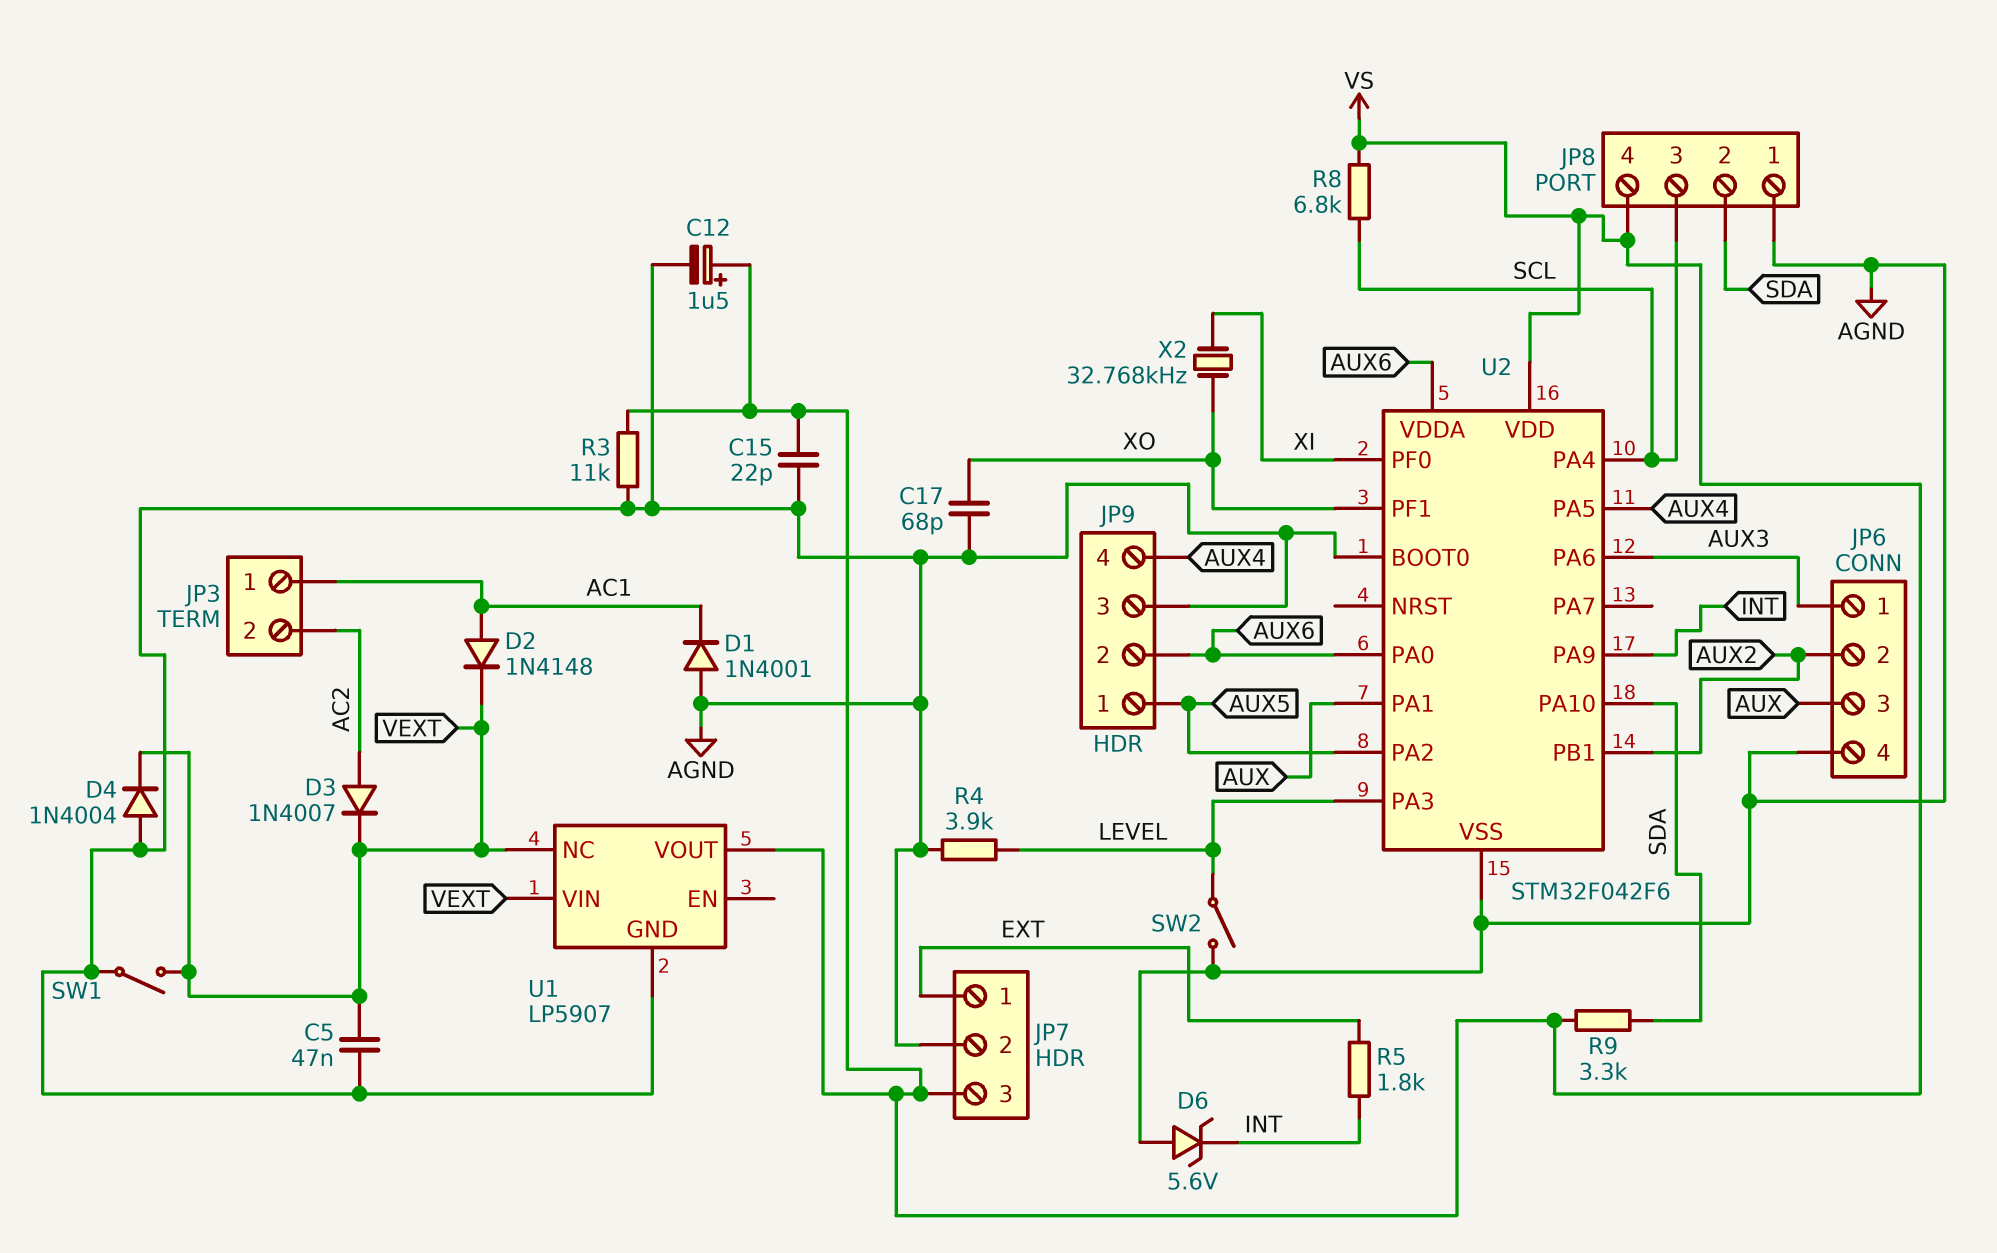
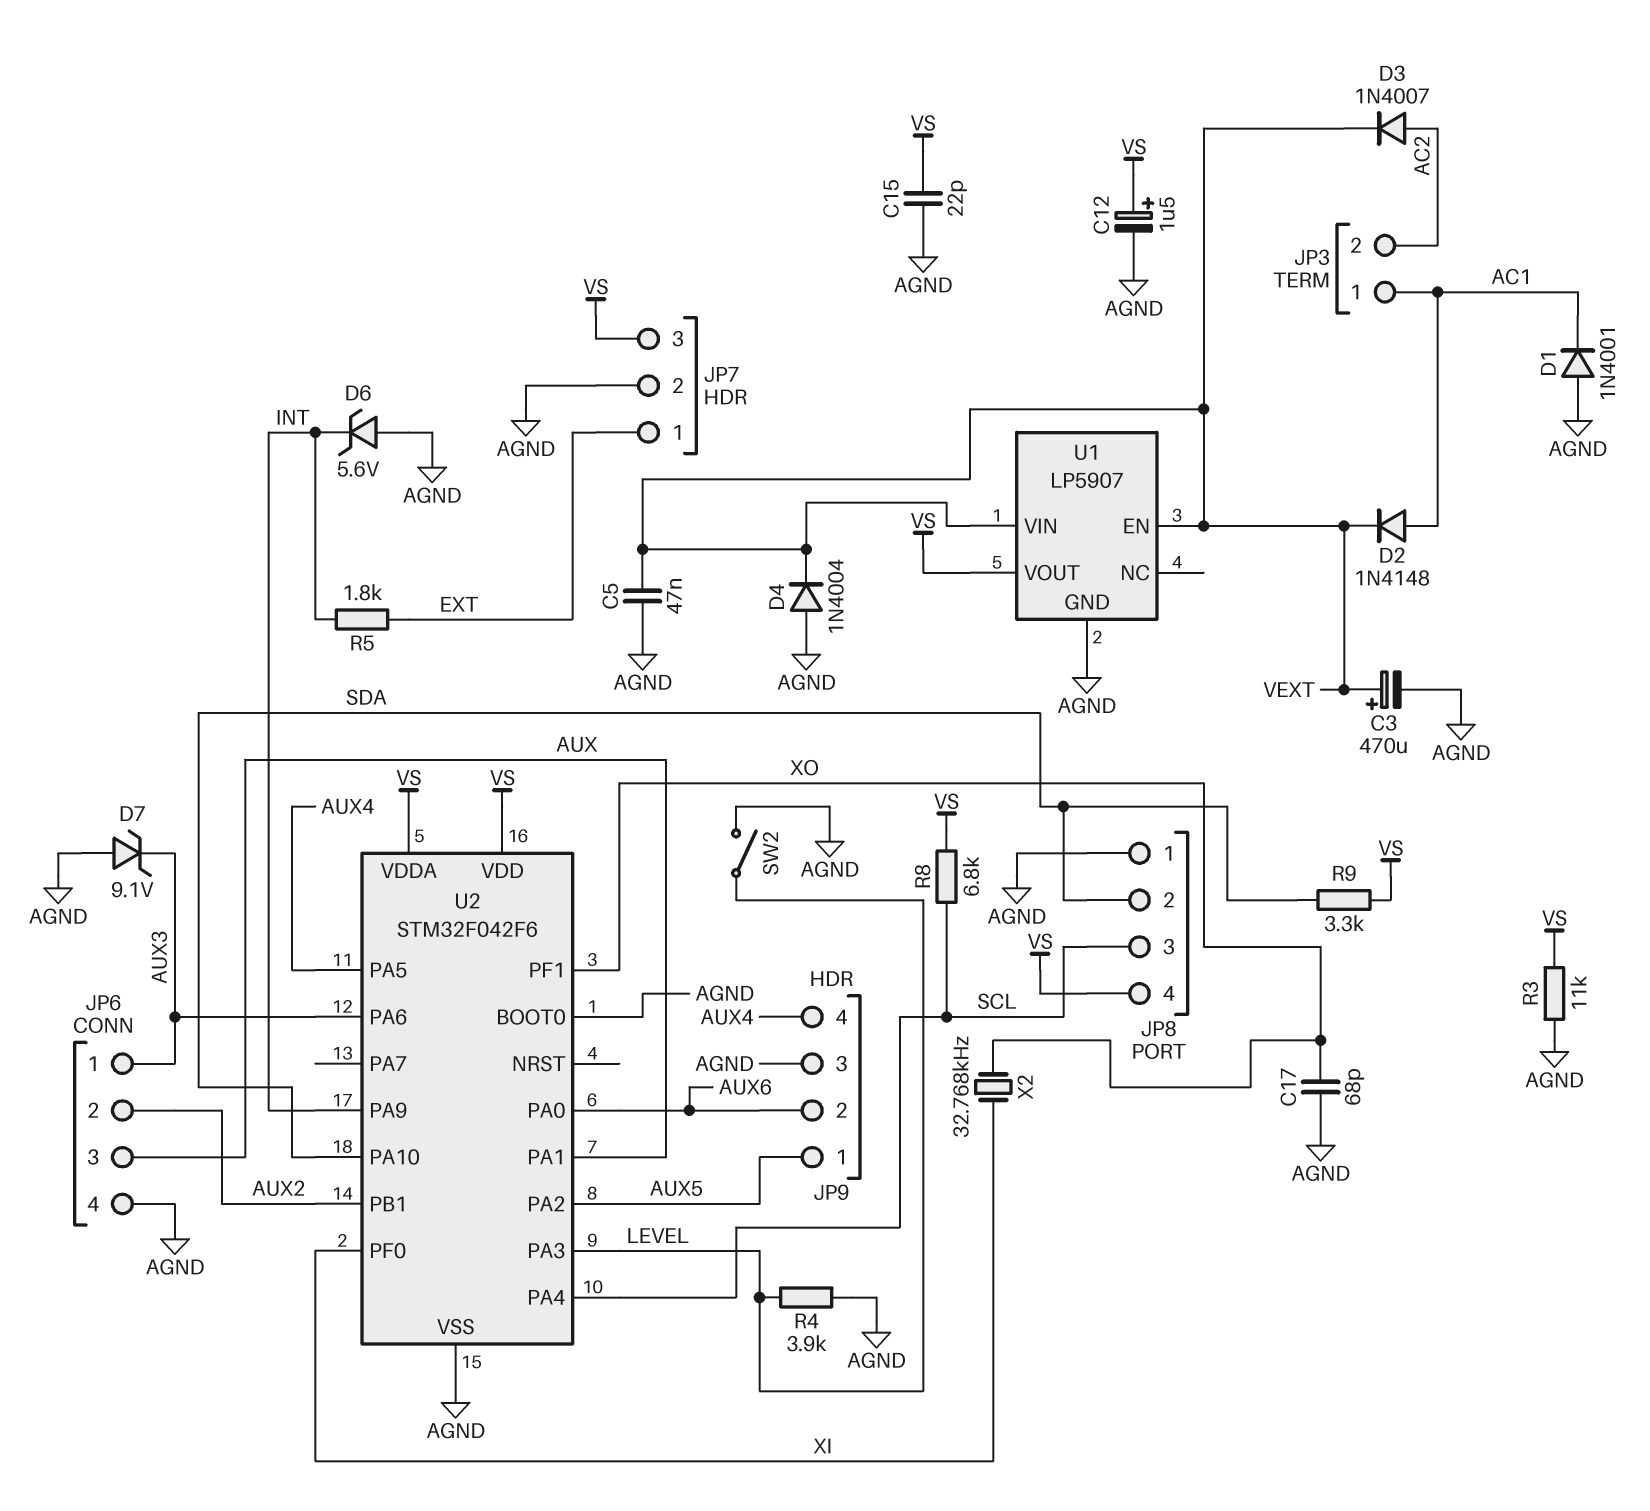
C3: none -> 470uF (plus VEXT, minus AGND)
D7: none -> zener 9.1V (A AGND, K AUX3)
SW1: switch (AGND, VEXT) -> none
U1 pin EN: none -> VEXT
U1 pin NC: VEXT -> none
U2 pin VDDA: AUX6 -> VS

